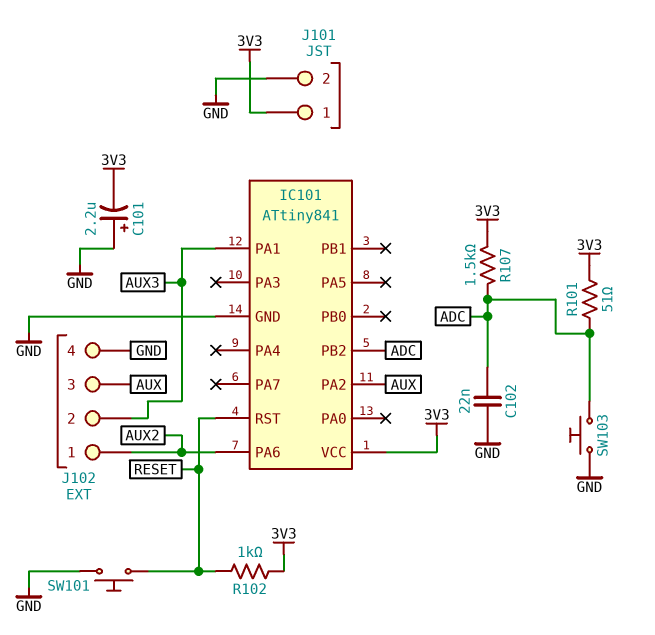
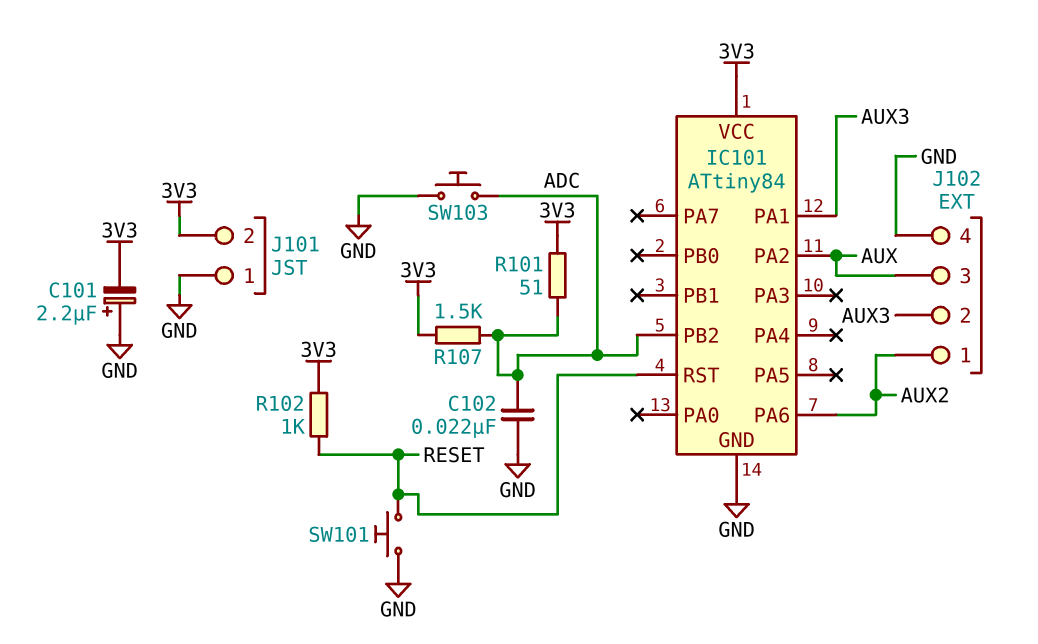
IC101: ATtiny841 -> ATtiny84
J101 pin 1: 3V3 -> GND
J101 pin 2: GND -> 3V3

